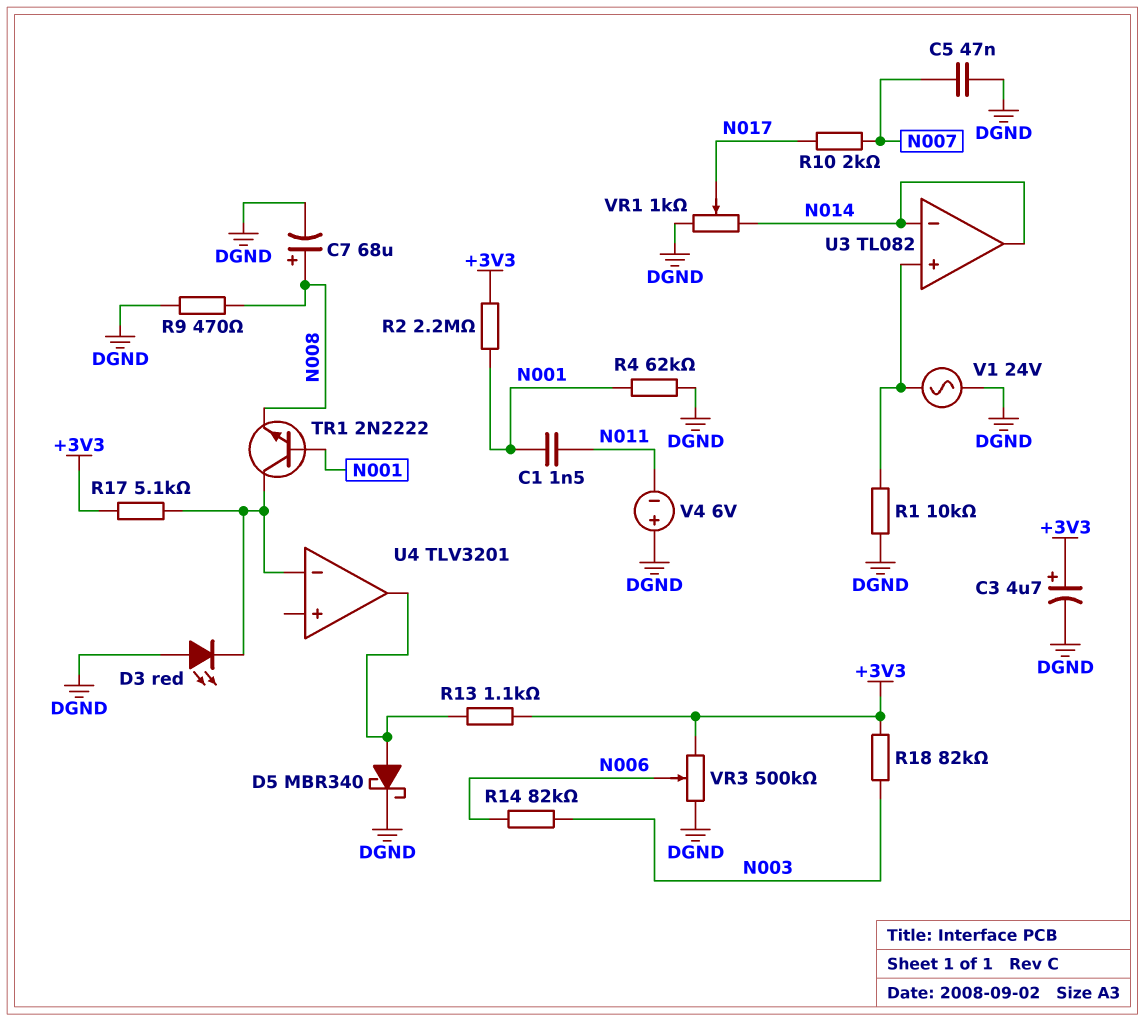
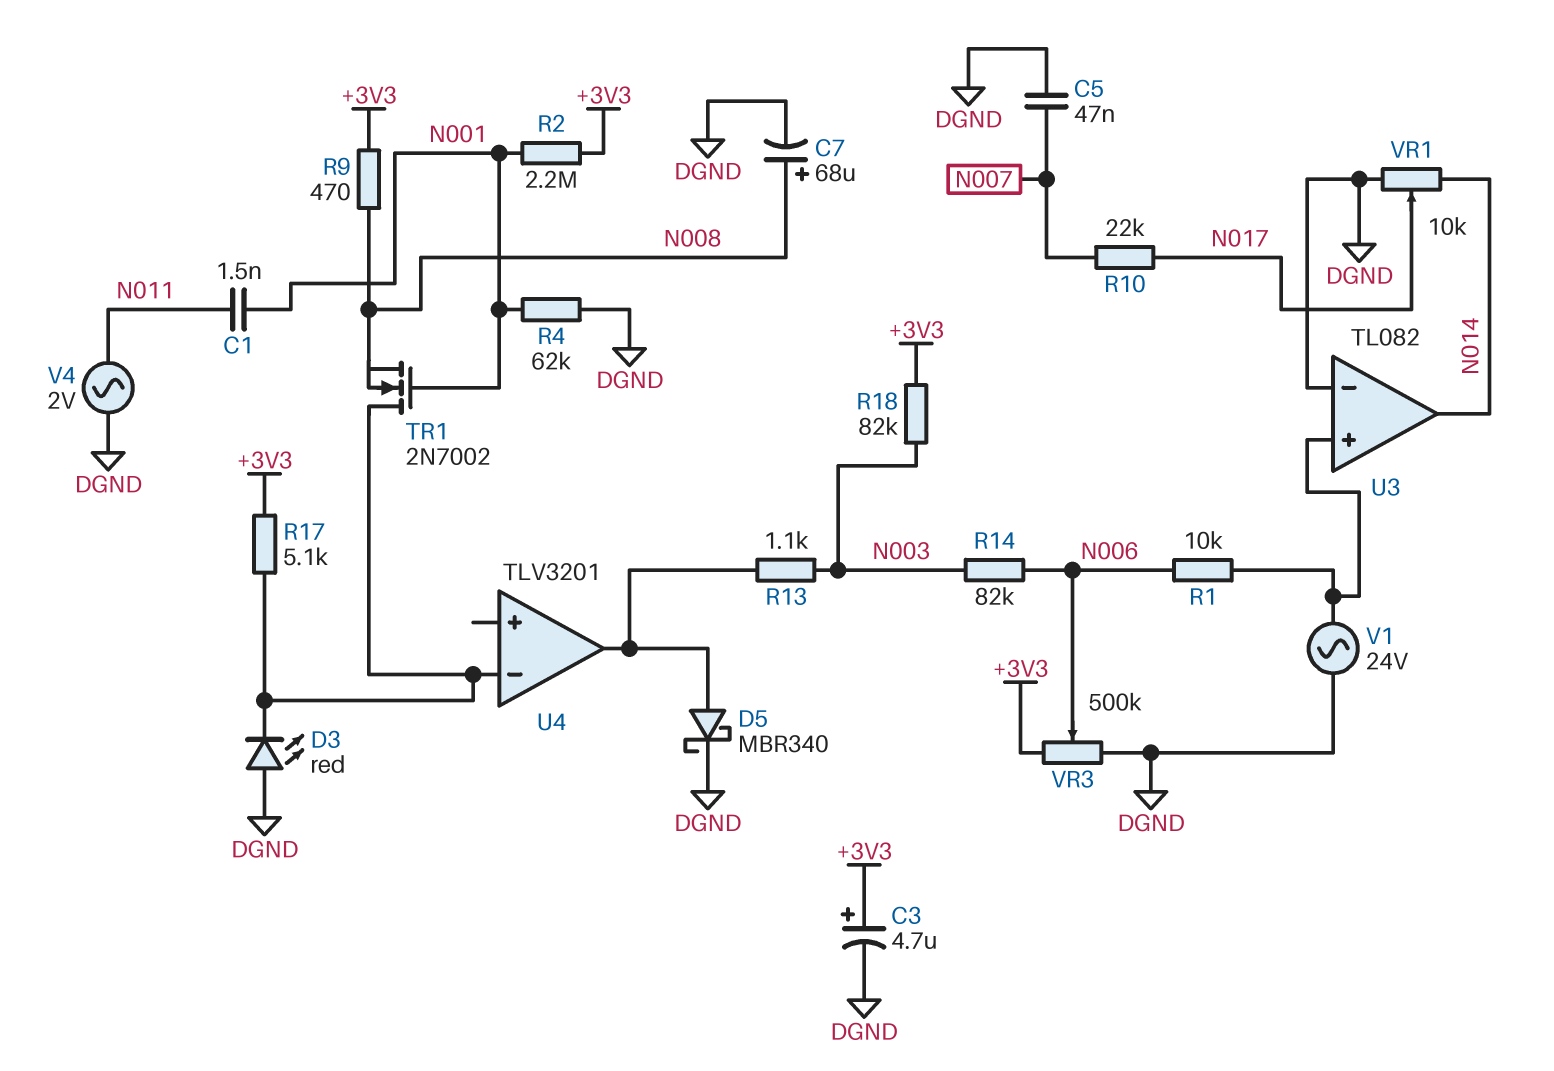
R1: 10k (DGND, U3/in+) -> 10k (N006, U3/in+)
R9: 470 (DGND, N008) -> 470 (+3V3, N008)
R10: 2k (N007, N017) -> 22k (N007, N017)
R13: 1.1k (+3V3, U4/out) -> 1.1k (N003, U4/out)
TR1: NPN 2N2222 (B N001, C U4/in-, E N008) -> NMOS 2N7002 (G N001, D U4/in-, S N008)
U3 pin in-: N014 -> DGND
V4: 6V (plus DGND, minus N011) -> AC 2V (DGND, N011)
VR1: 1k (DGND, N014, wiper N017) -> 10k (DGND, N014, wiper N017)

